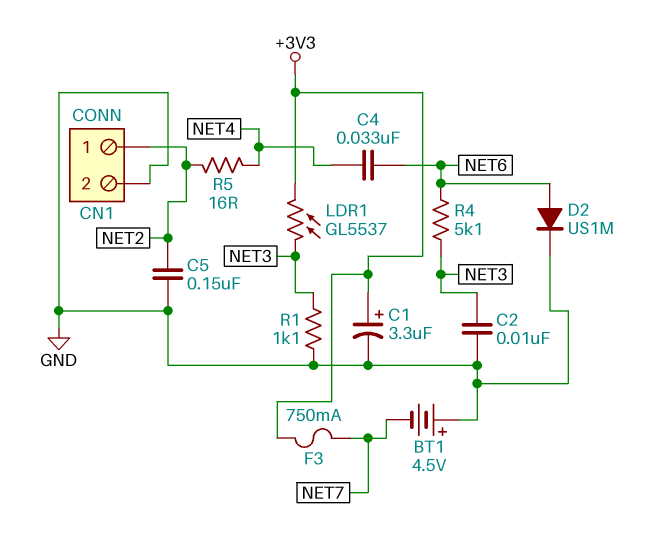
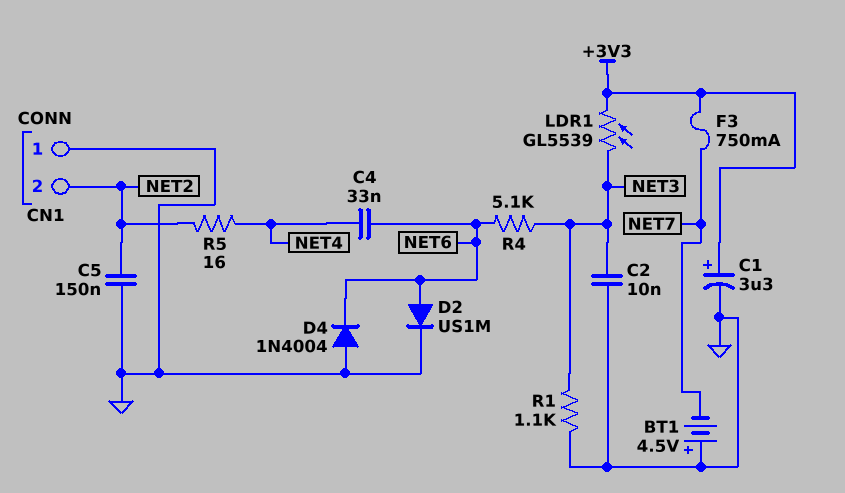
CN1 pin 1: NET2 -> GND
CN1 pin 2: GND -> NET2
D4: none -> diode 1N4004 (A GND, K NET6)
LDR1: GL5537 (+3V3, NET3) -> GL5539 (+3V3, NET3)

